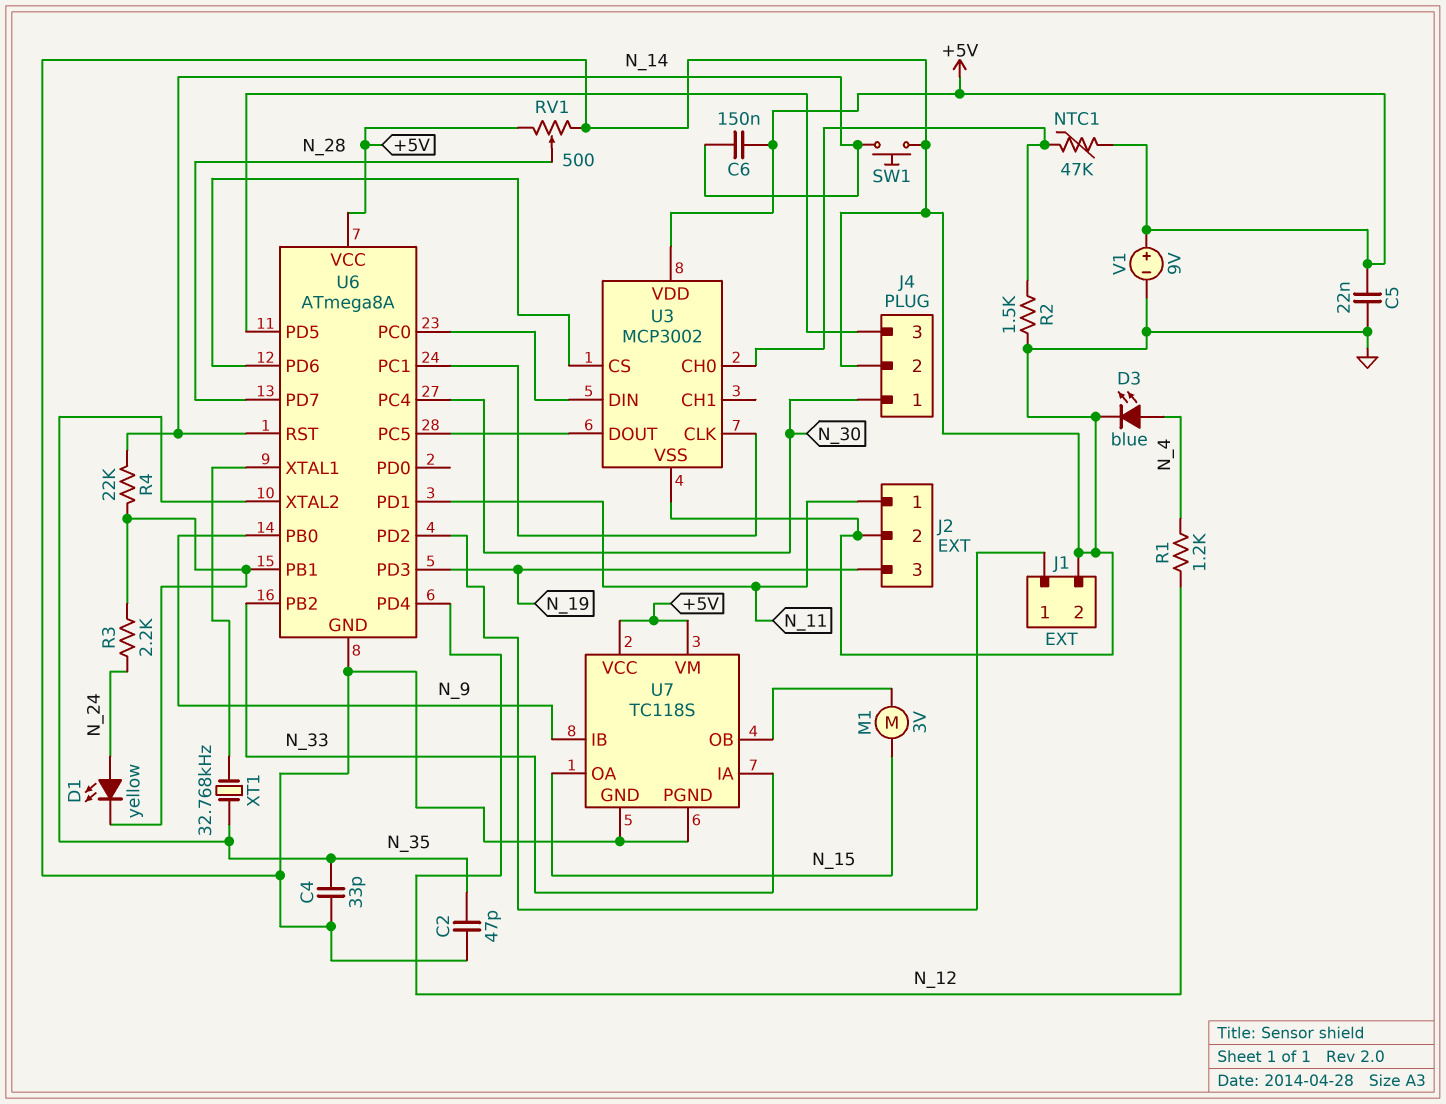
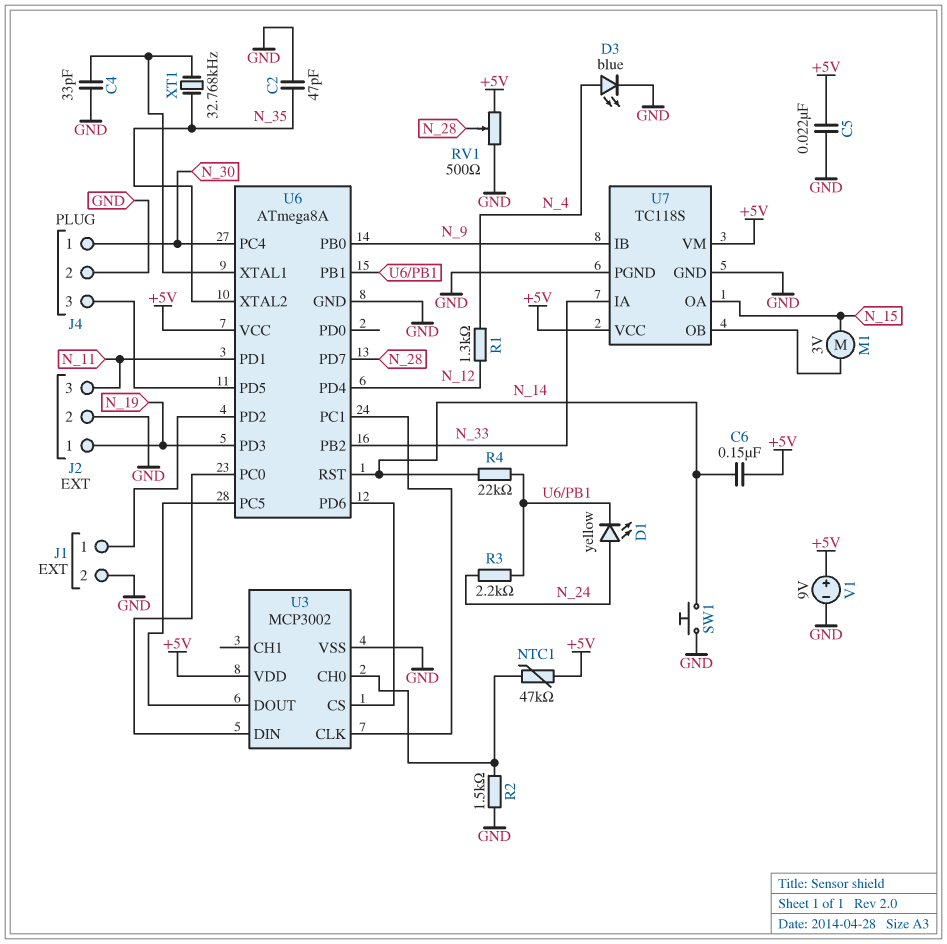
C4: 33pF (GND, N_35) -> 33pF (GND, U6/XTAL1)
J2 pin 1: N_11 -> N_19
J2 pin 3: N_19 -> N_11
R1: 1.2k (N_4, N_12) -> 1.3k (N_4, N_12)

